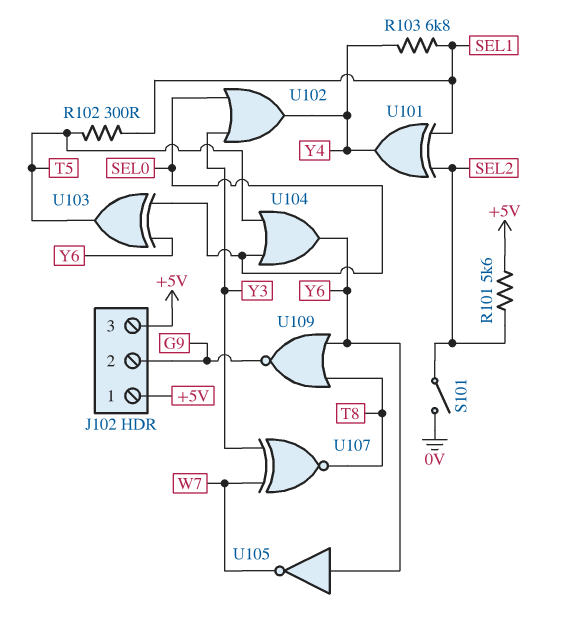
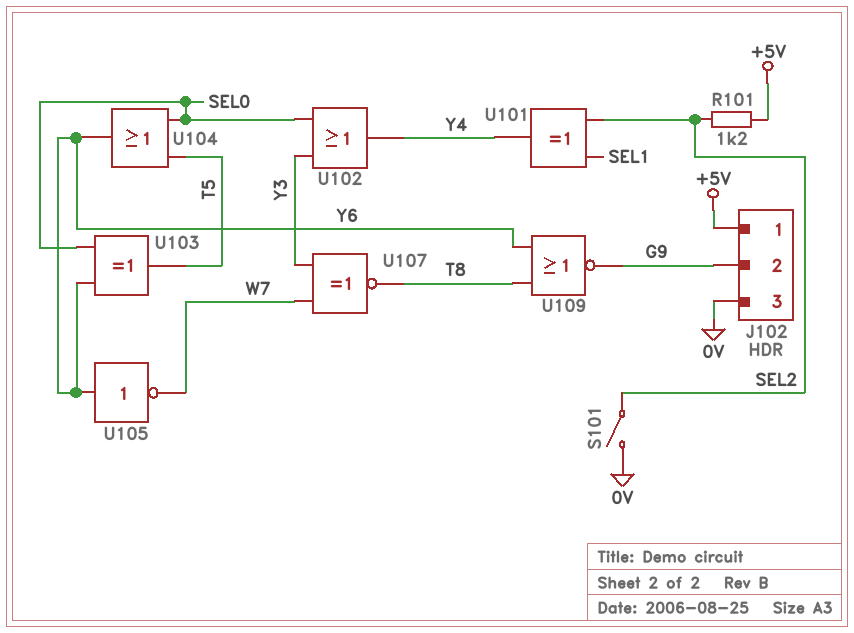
J102 pin 3: +5V -> 0V
R101: 5.6k (+5V, SEL2) -> 1.2k (+5V, SEL2)
R102: 300 (SEL1, T5) -> none
R103: 6.8k (SEL1, Y4) -> none

